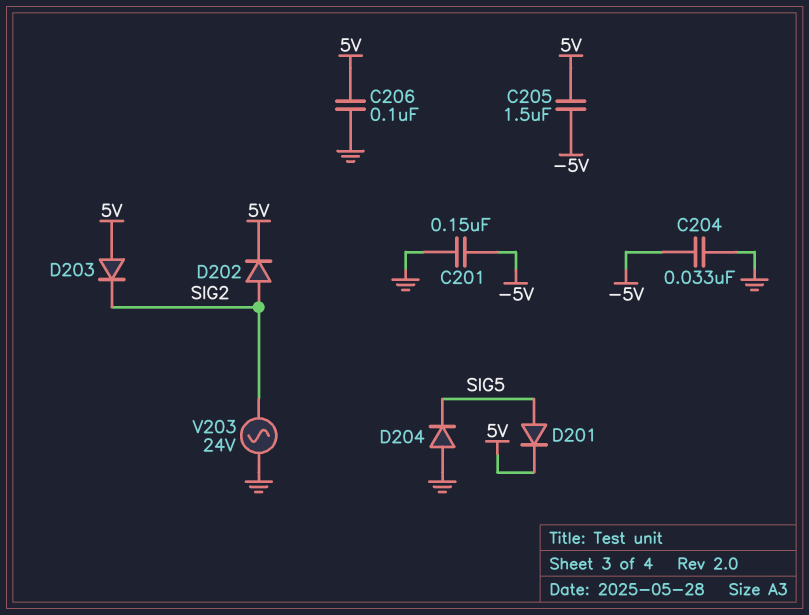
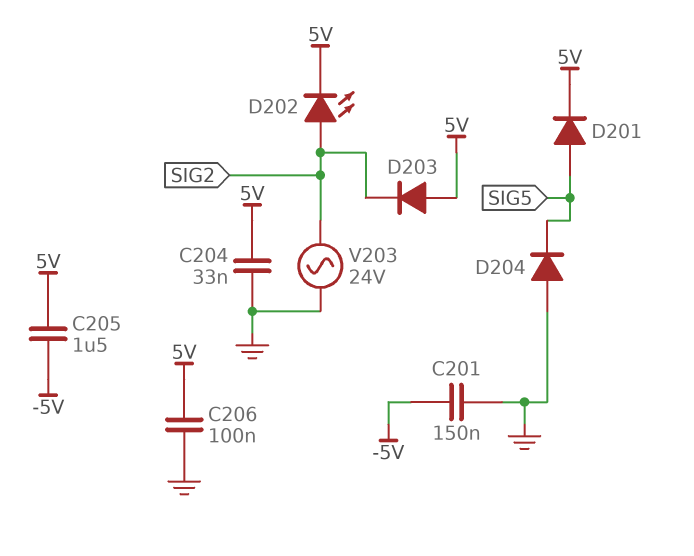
C204: 33nF (-5V, GND) -> 33nF (5V, GND)
D202: diode (A SIG2, K 5V) -> LED (A SIG2, K 5V)

